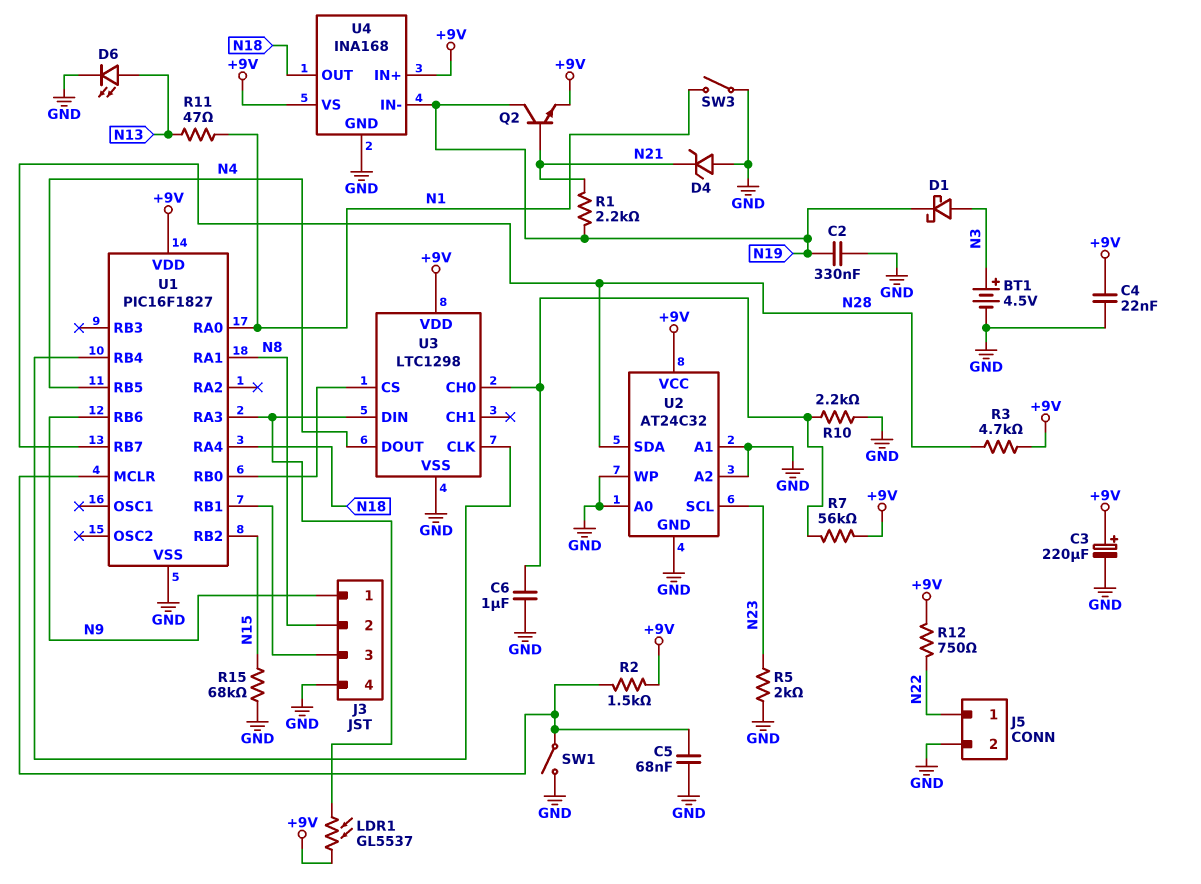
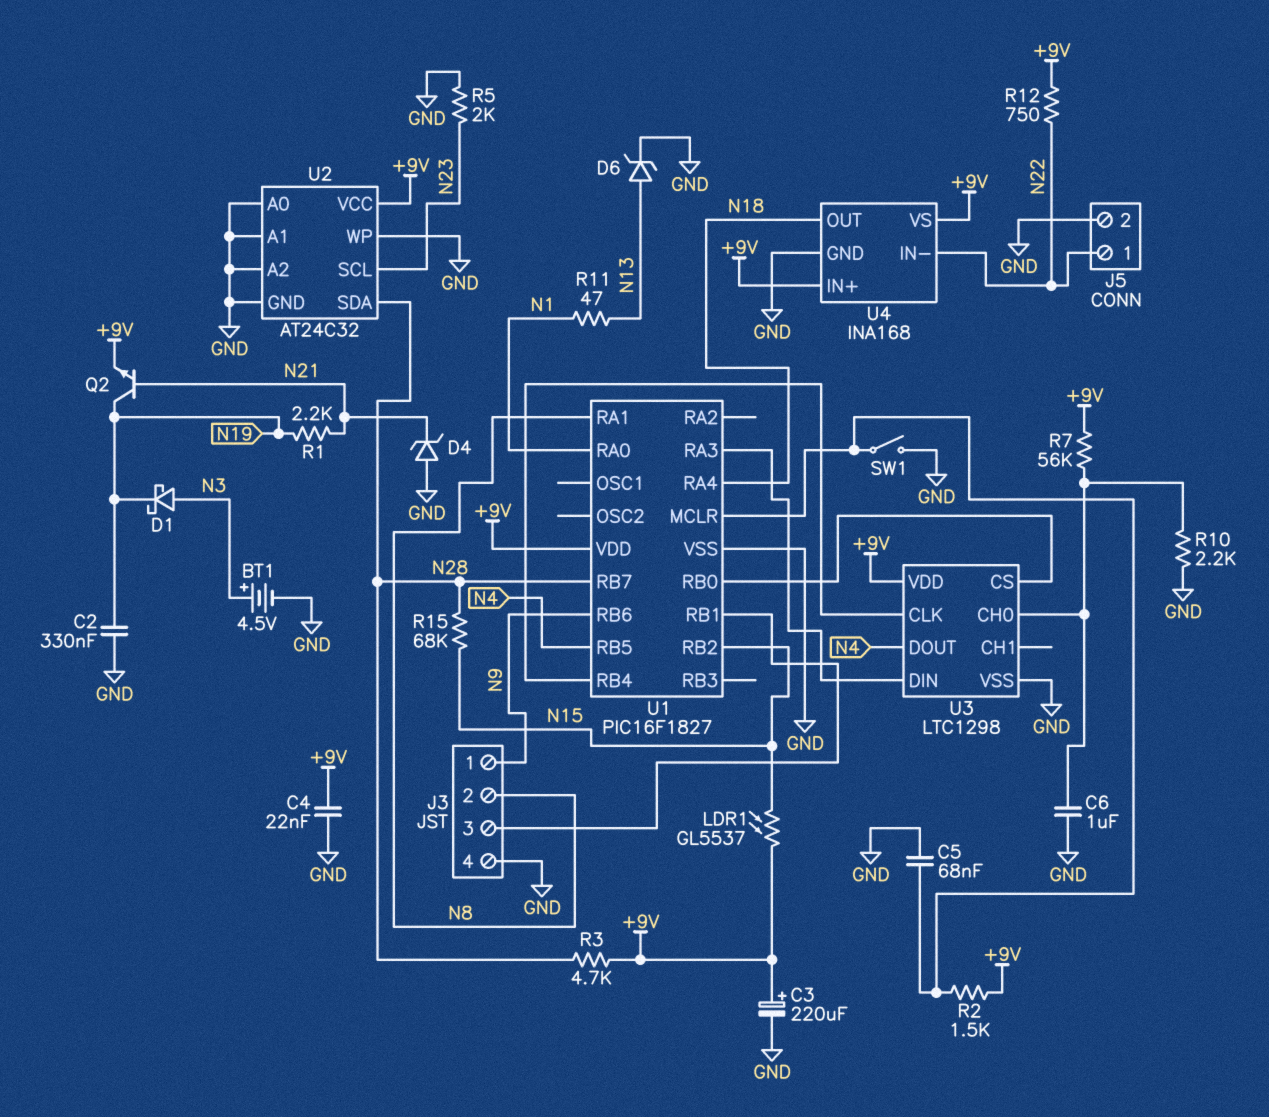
D6: LED (A N13, K GND) -> zener (A N13, K GND)
LDR1: GL5537 (+9V, U1/RA3) -> GL5537 (+9V, N15)
R15: 68k (GND, N15) -> 68k (N15, N28)
SW3: switch (GND, N1) -> none
U4 pin IN-: N19 -> N22

